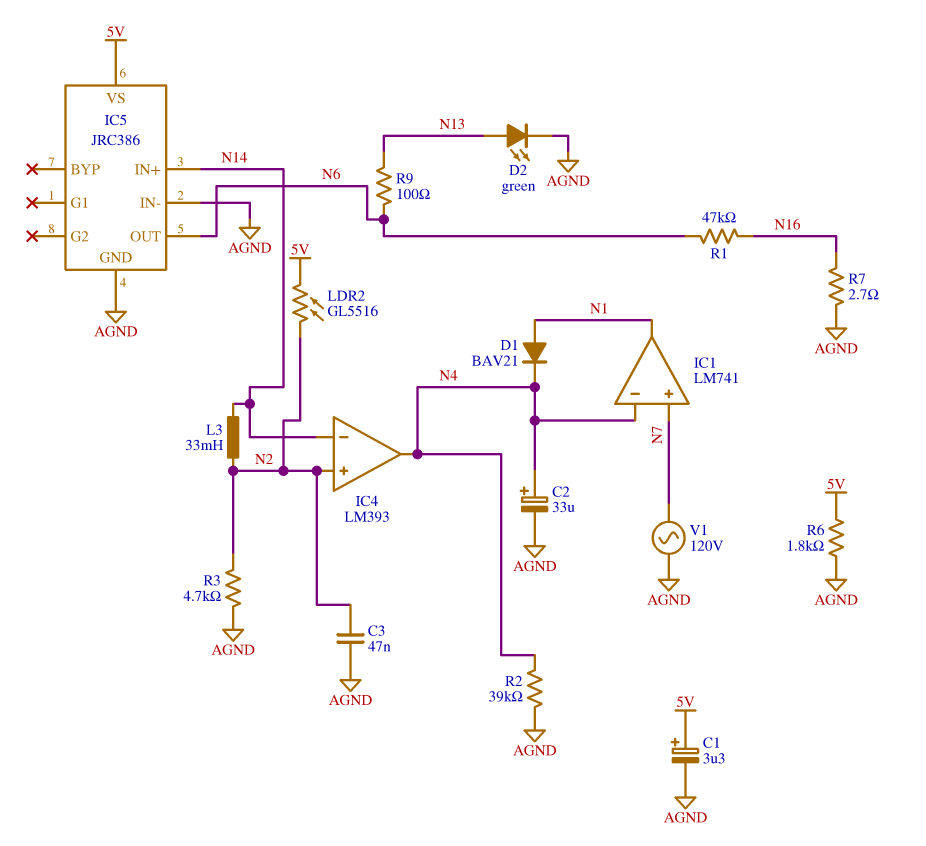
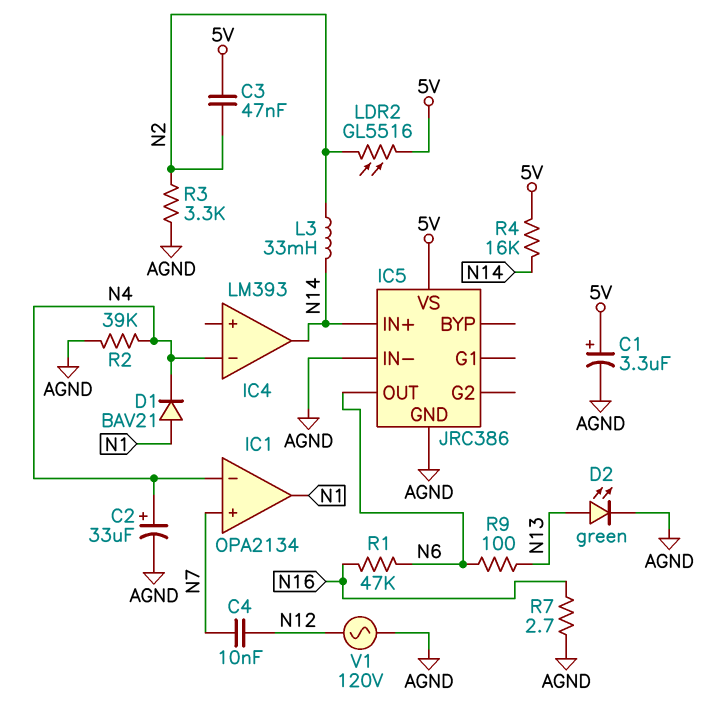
C3: 47nF (AGND, N2) -> 47nF (5V, N2)
C4: none -> 10nF (N7, N12)
IC1: LM741 -> OPA2134
IC4 pin in+: N2 -> none
IC4 pin in-: N14 -> N4
IC4 pin out: N4 -> N14
R3: 4.7k (AGND, N2) -> 3.3k (AGND, N2)
R4: none -> 16k (5V, N14)
R6: 1.8k (5V, AGND) -> none
V1: AC 120V (AGND, N7) -> AC 120V (AGND, N12)

